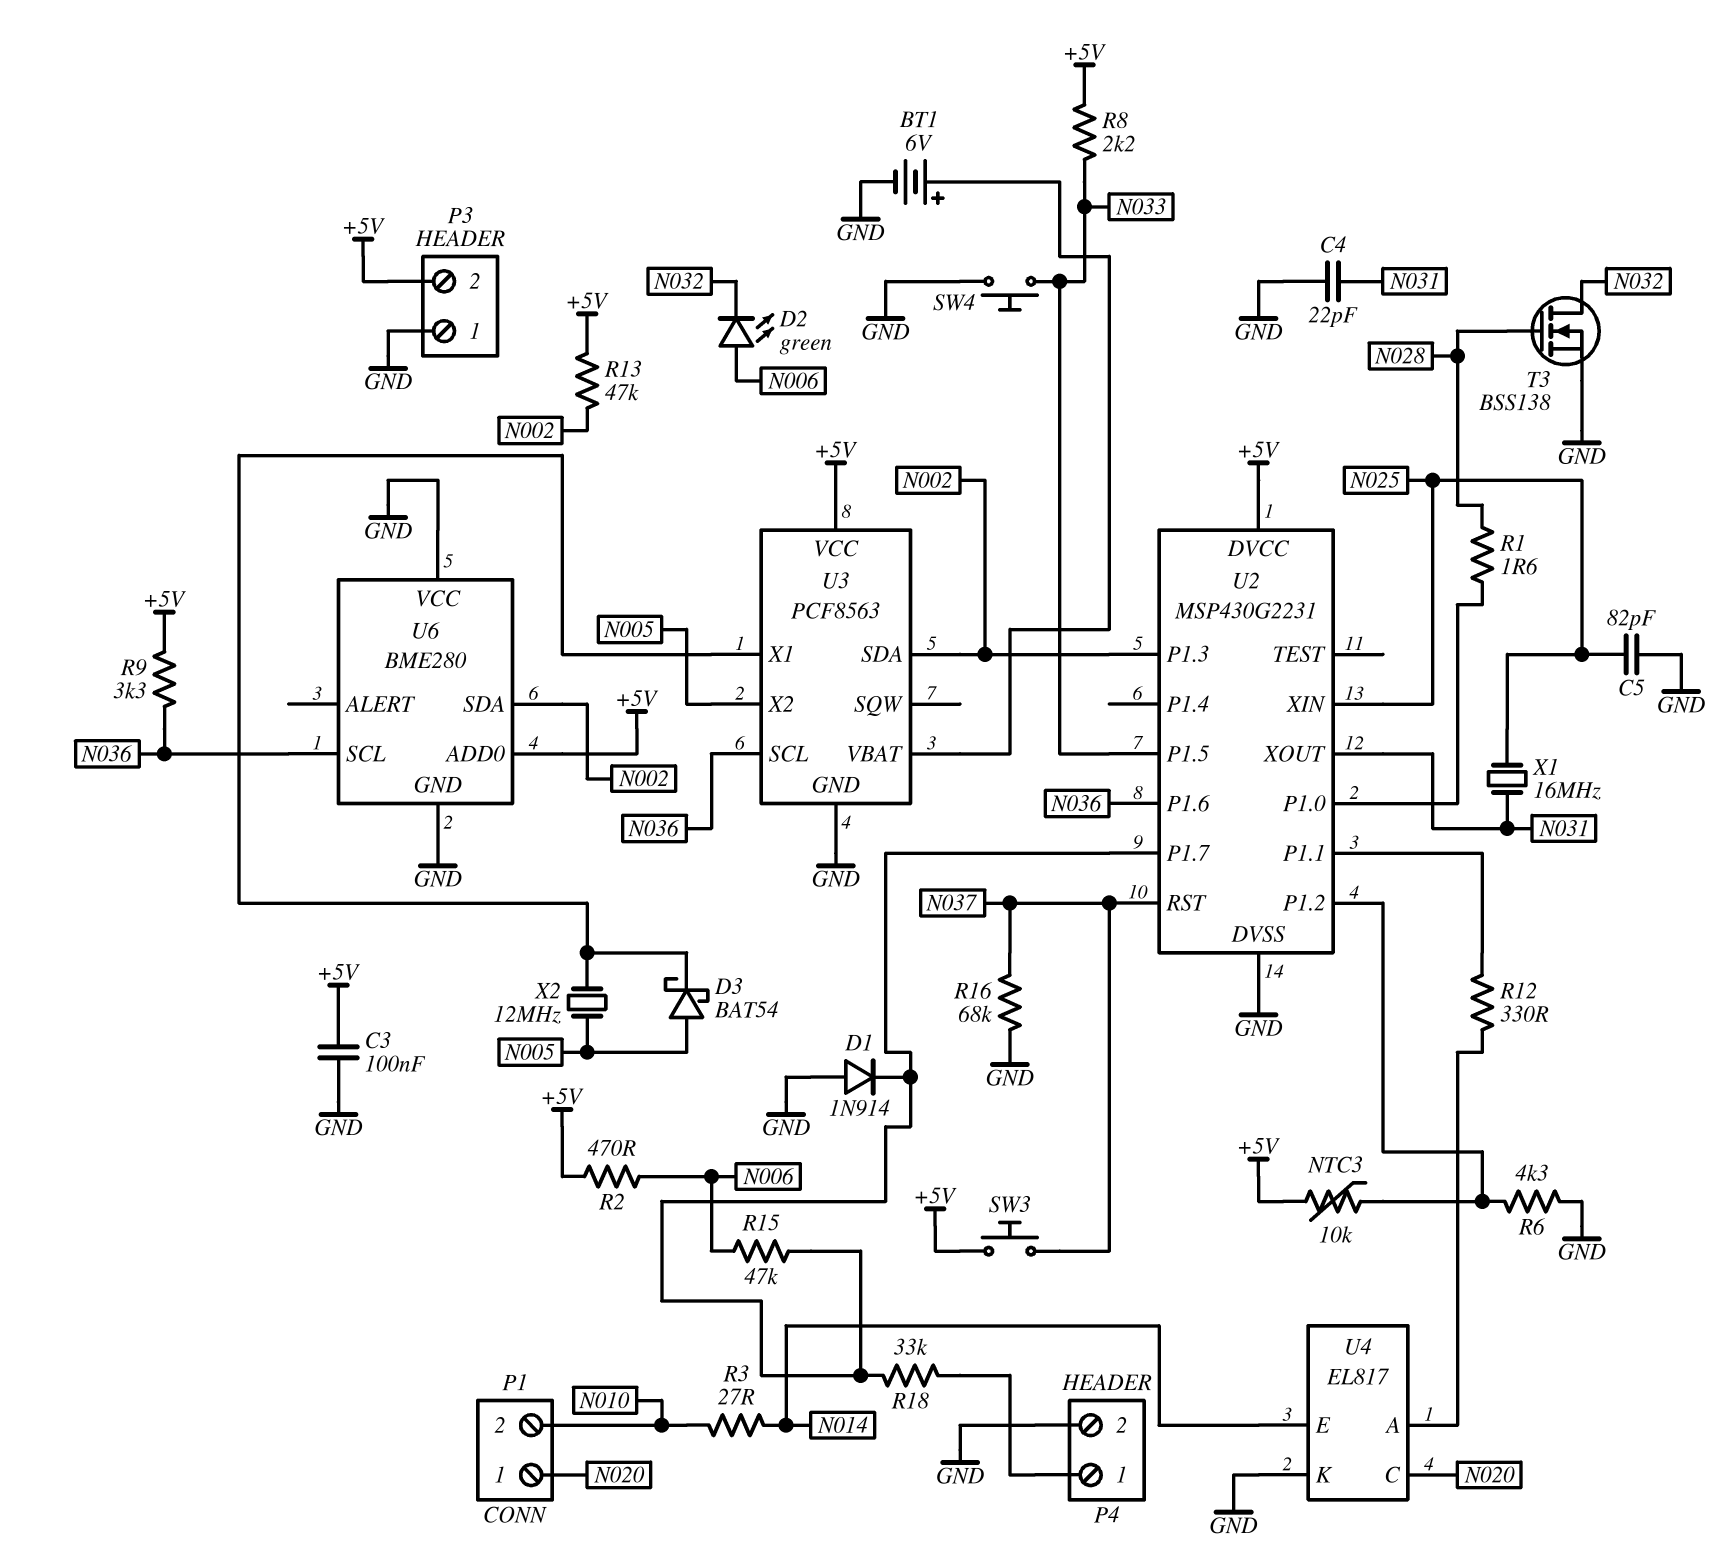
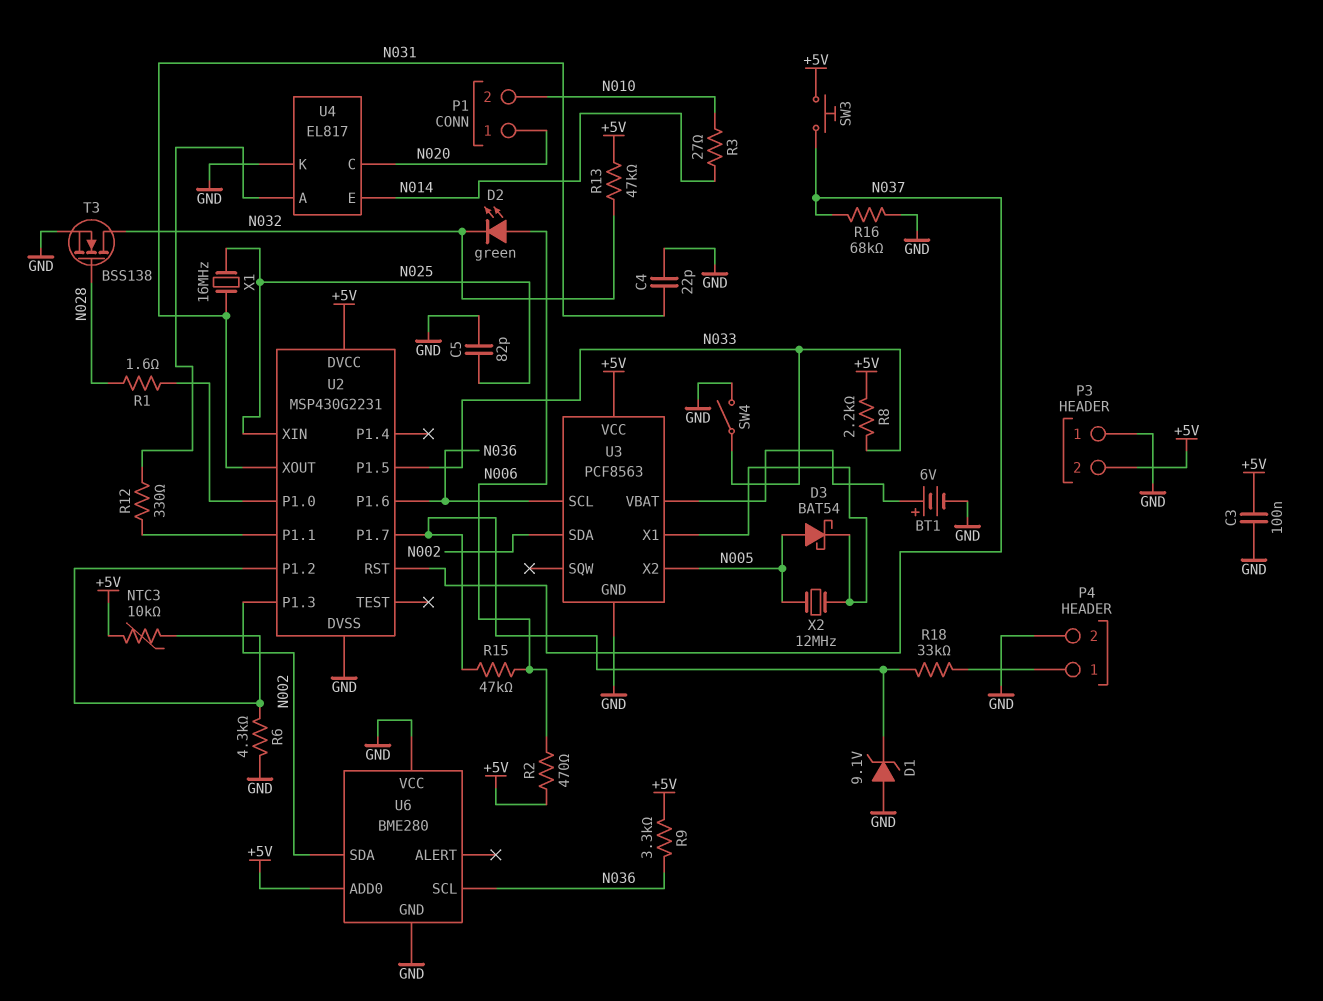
D1: diode 1N914 (A GND, K U2/P1.7) -> zener 9.1V (A GND, K U2/P1.7)
R13: 47k (+5V, N002) -> 47k (+5V, N032)
SW4: button (GND, N033) -> switch (GND, N033)

